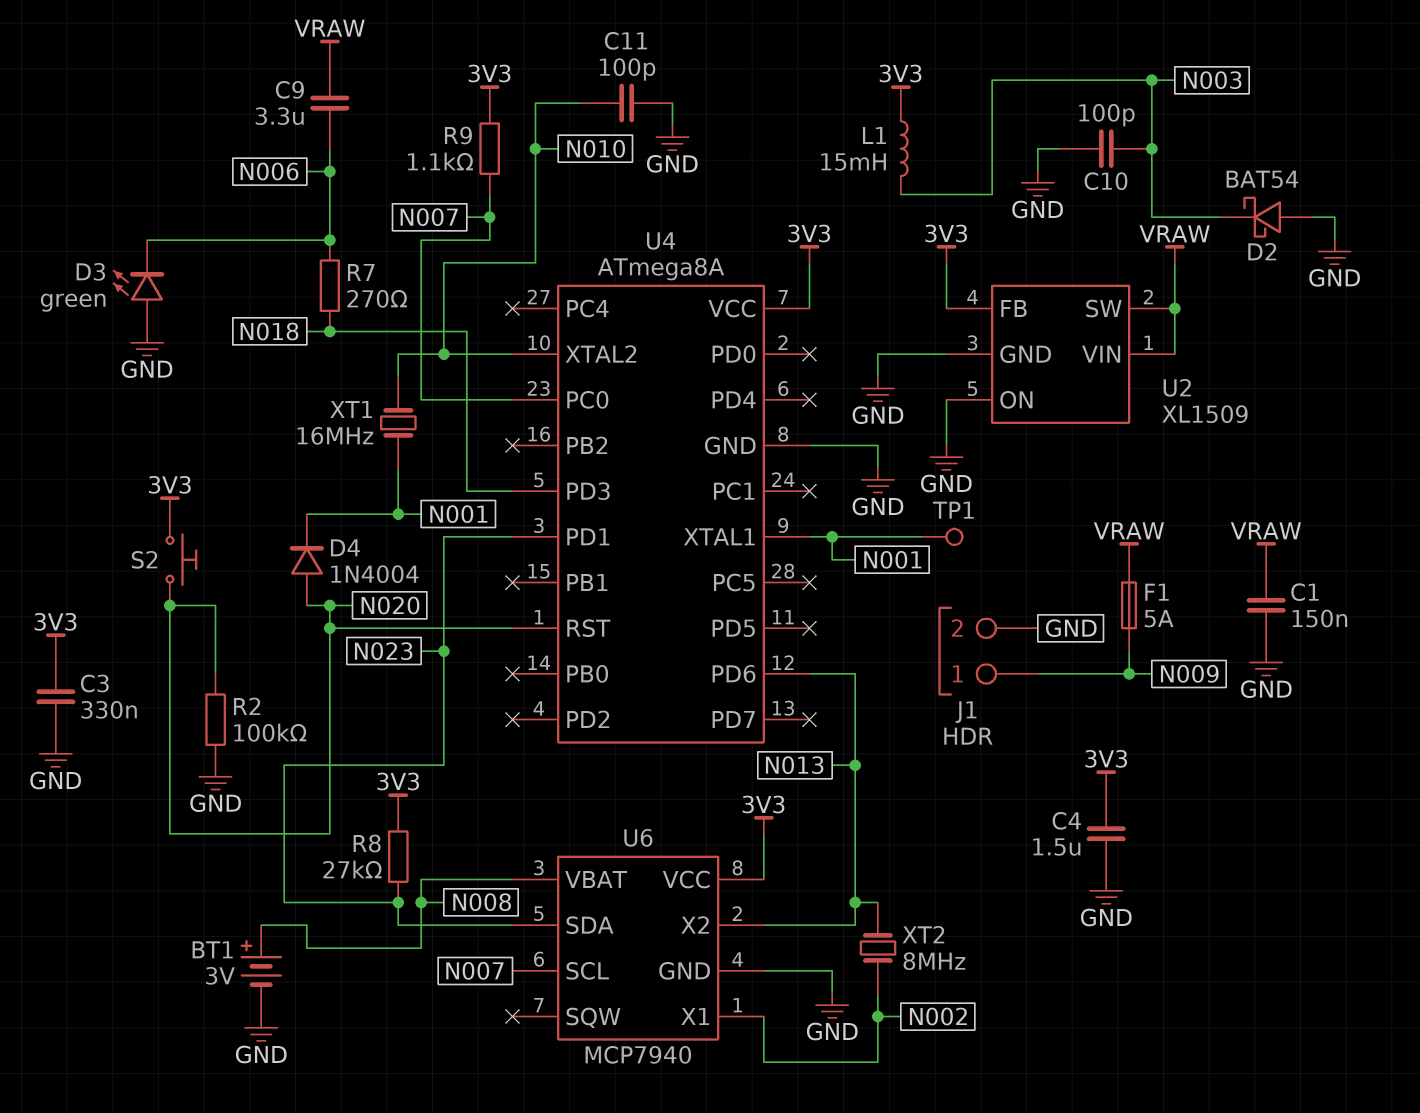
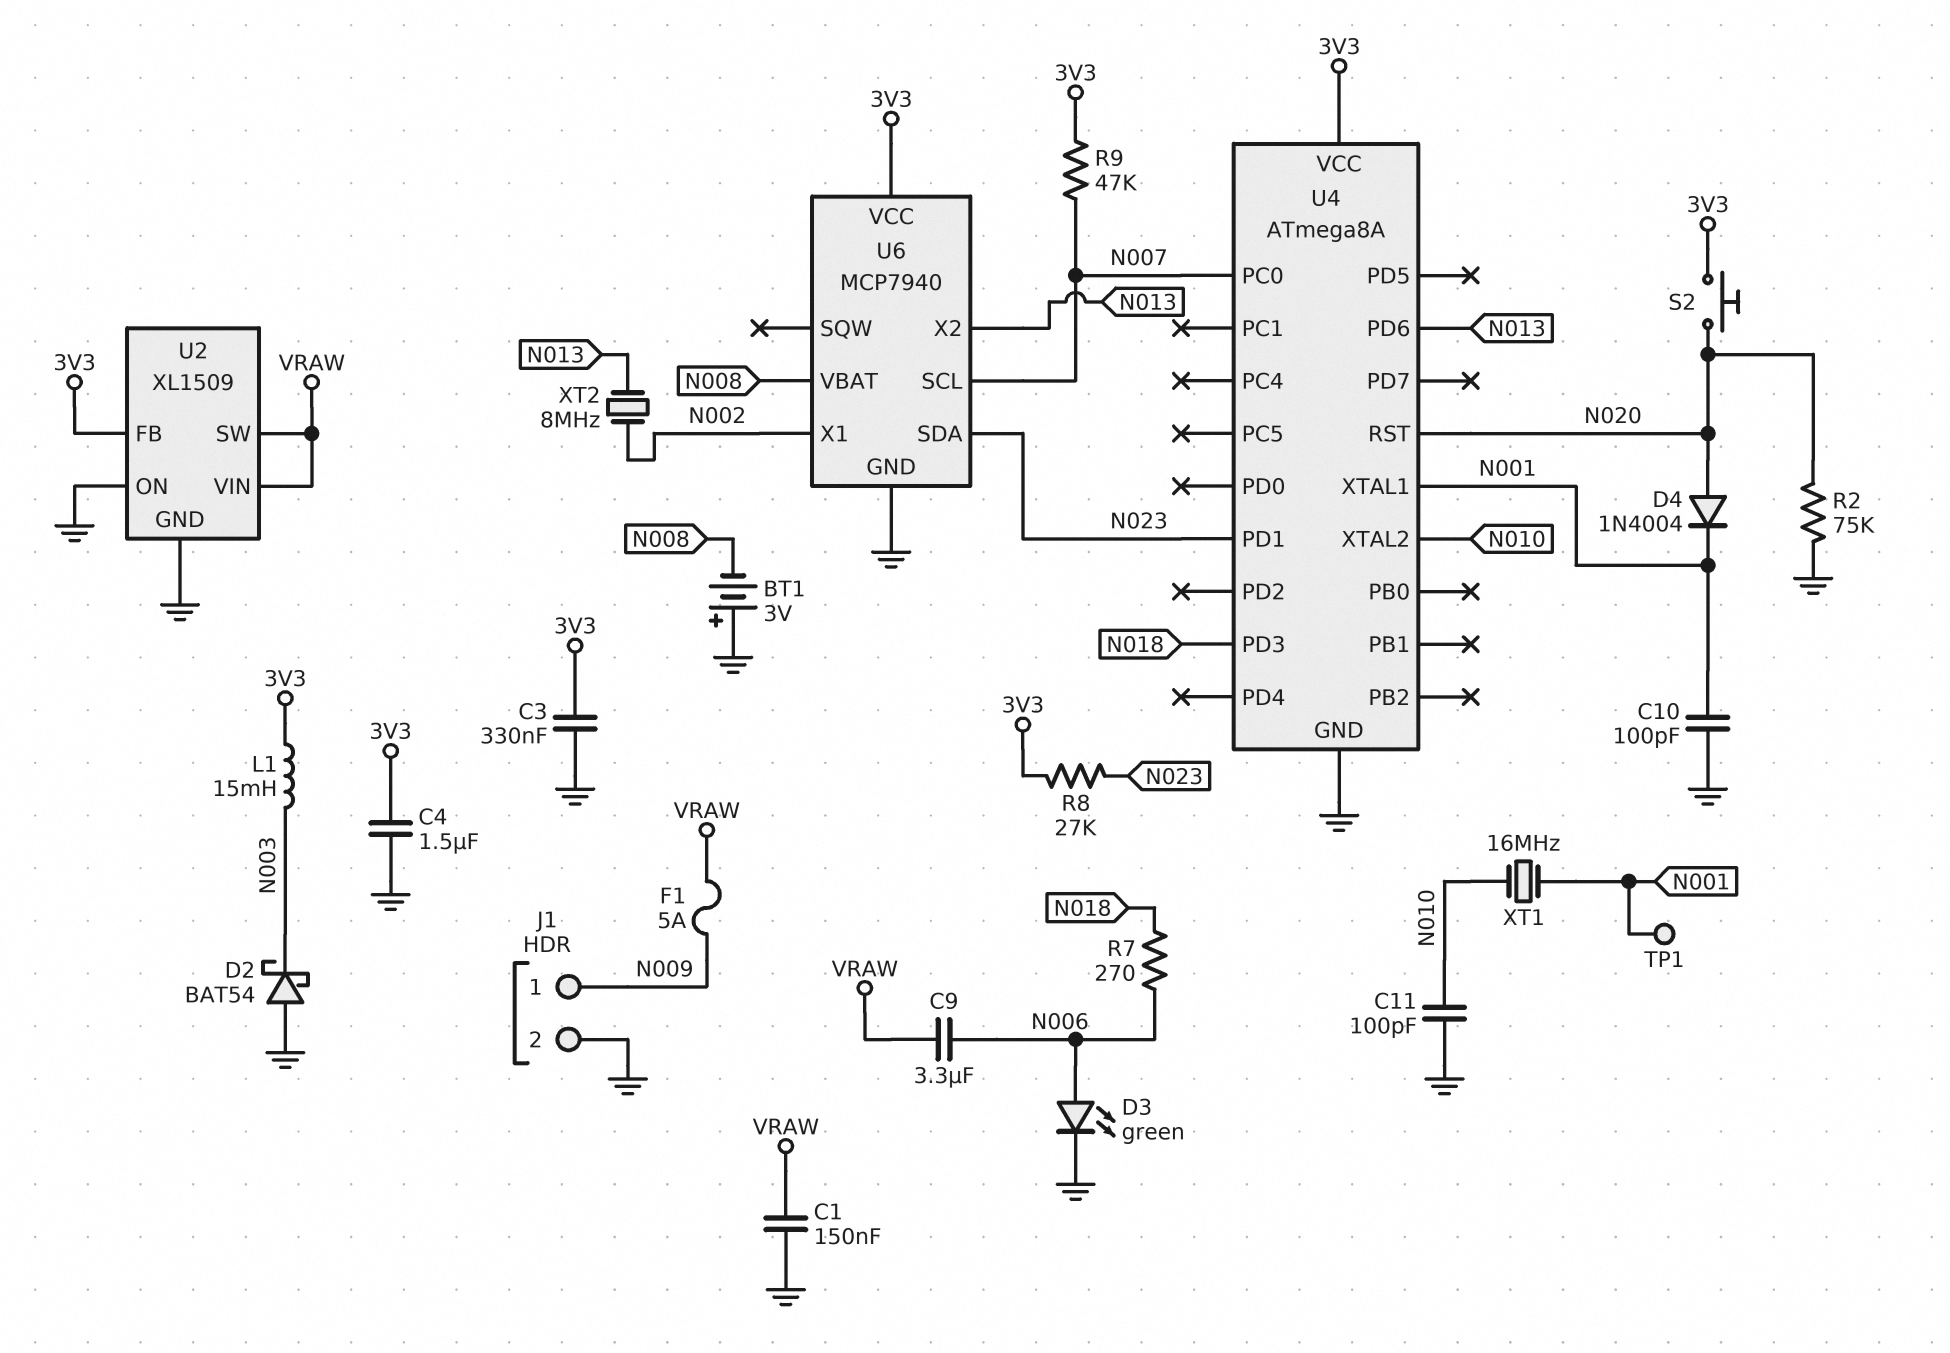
BT1: 3V (plus N008, minus GND) -> 3V (plus GND, minus N008)
C10: 100pF (GND, N003) -> 100pF (GND, N001)
D3: LED green (A GND, K N006) -> LED green (A N006, K GND)
R2: 100k (GND, N020) -> 75k (GND, N020)
R9: 1.1k (3V3, N007) -> 47k (3V3, N007)

